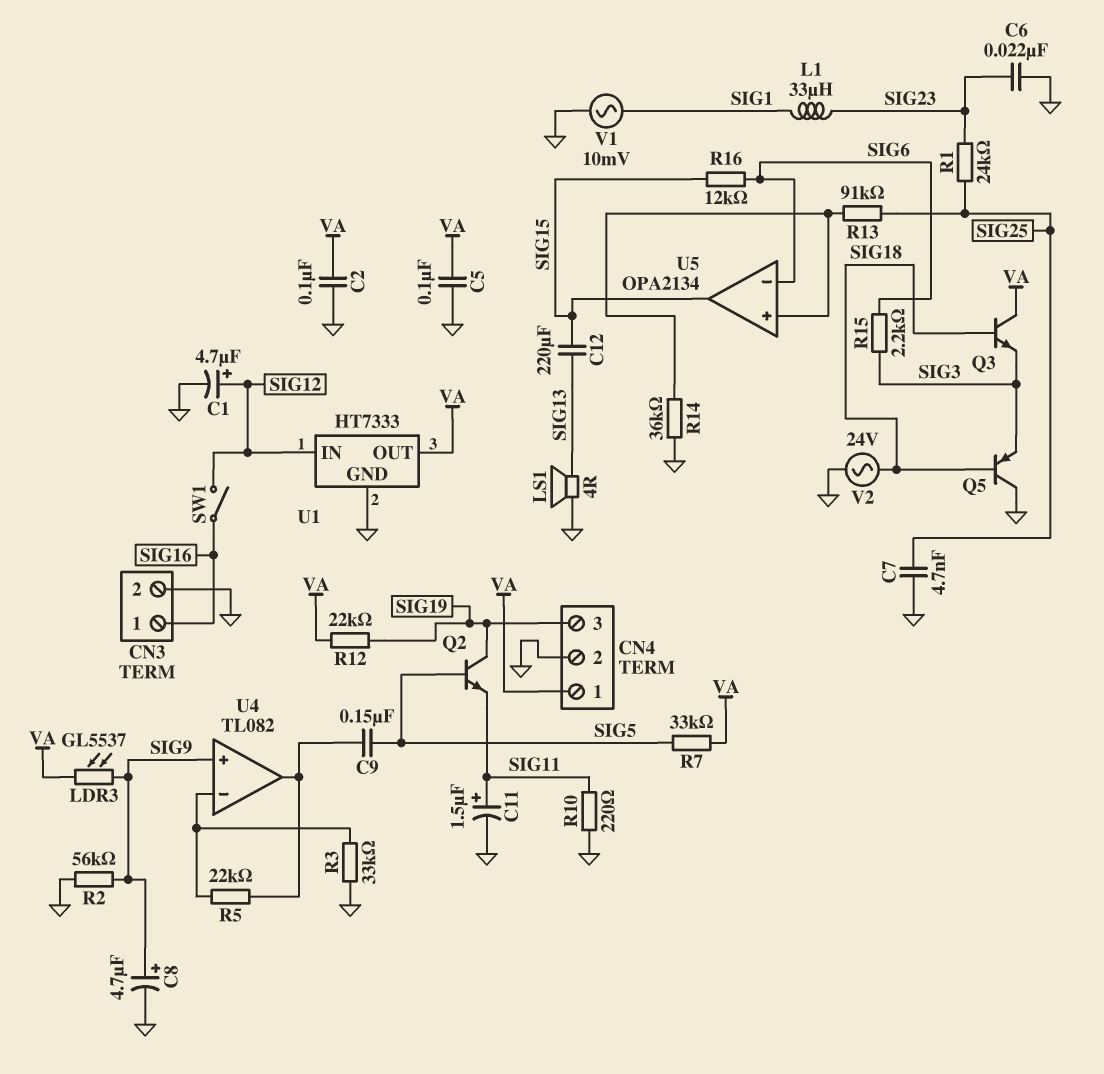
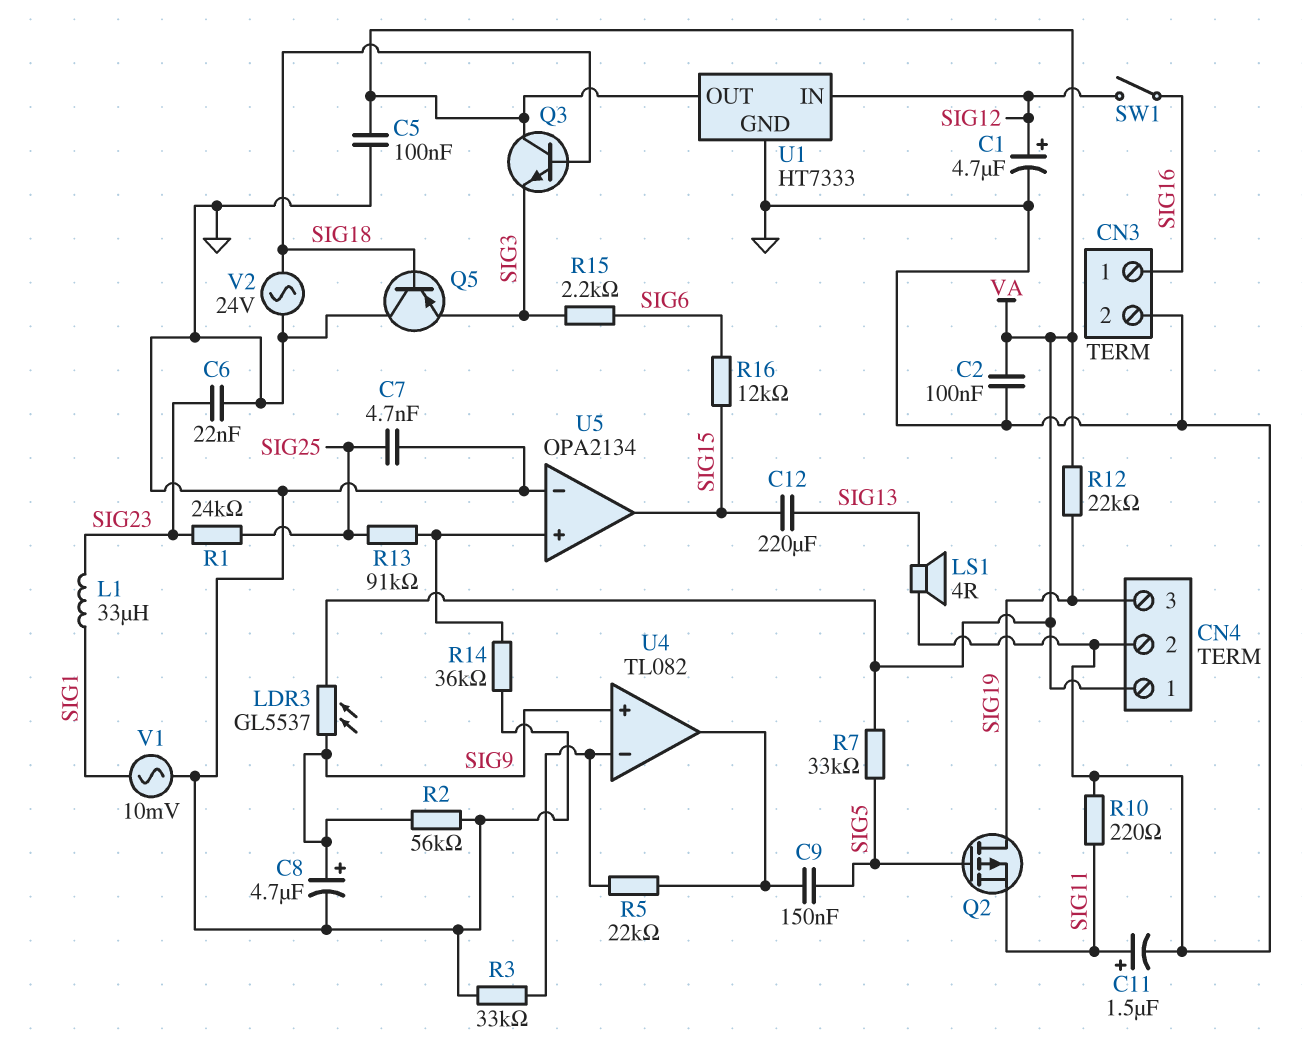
Q2: NPN (B SIG5, C SIG19, E SIG11) -> PMOS (G SIG5, D SIG19, S SIG11)
U5 pin in-: SIG6 -> GND

